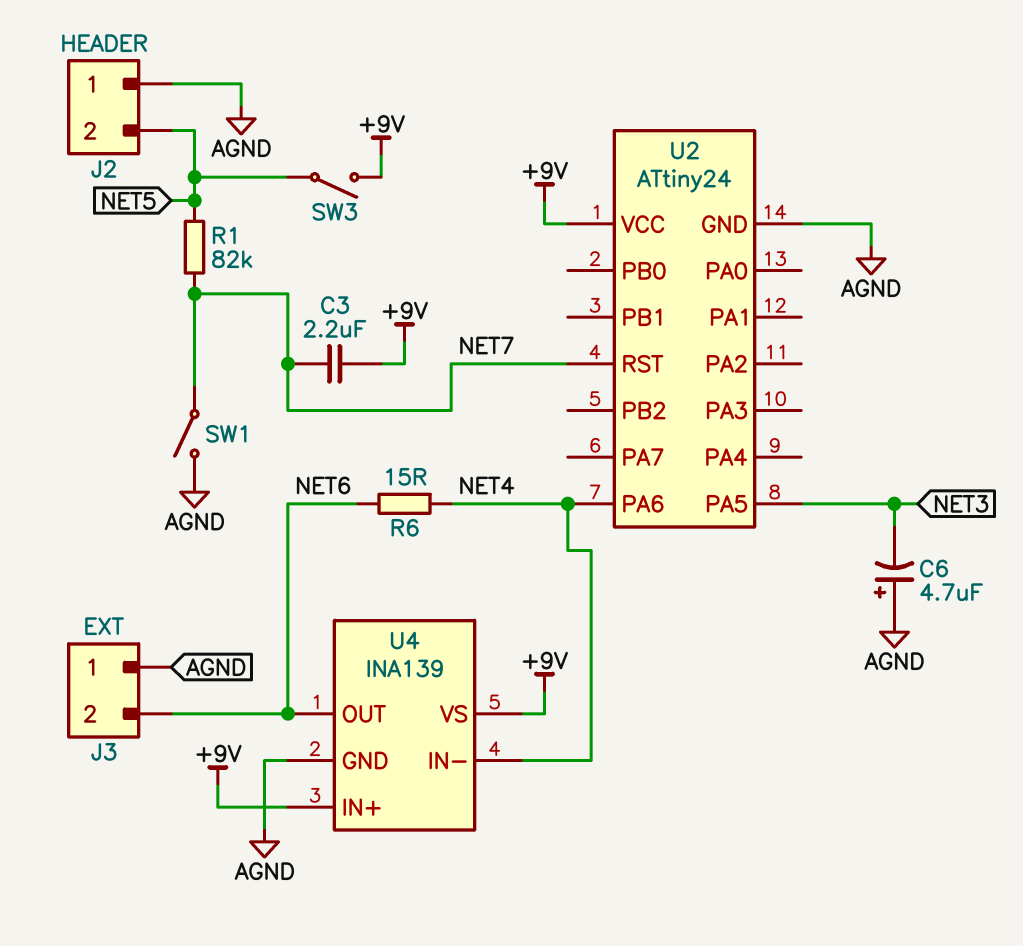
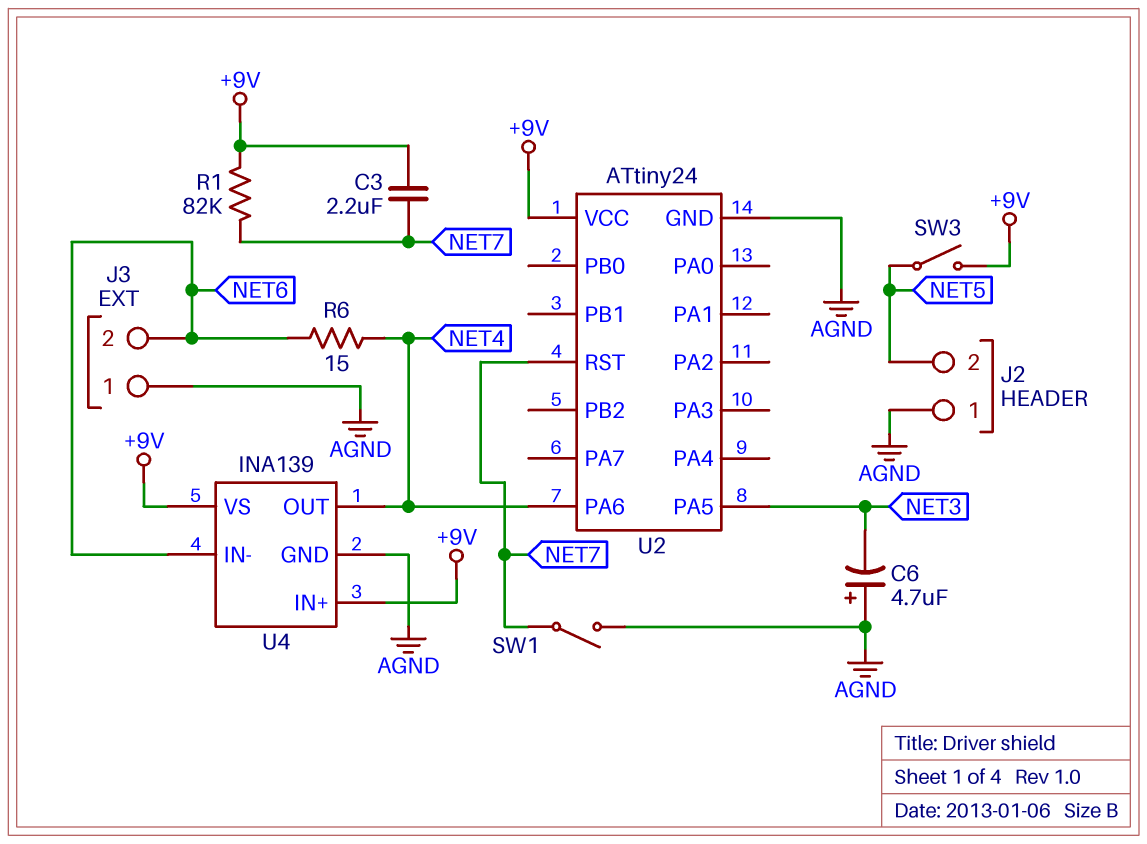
R1: 82k (NET5, NET7) -> 82k (+9V, NET7)
U4 pin IN-: NET4 -> NET6
U4 pin OUT: NET6 -> NET4

